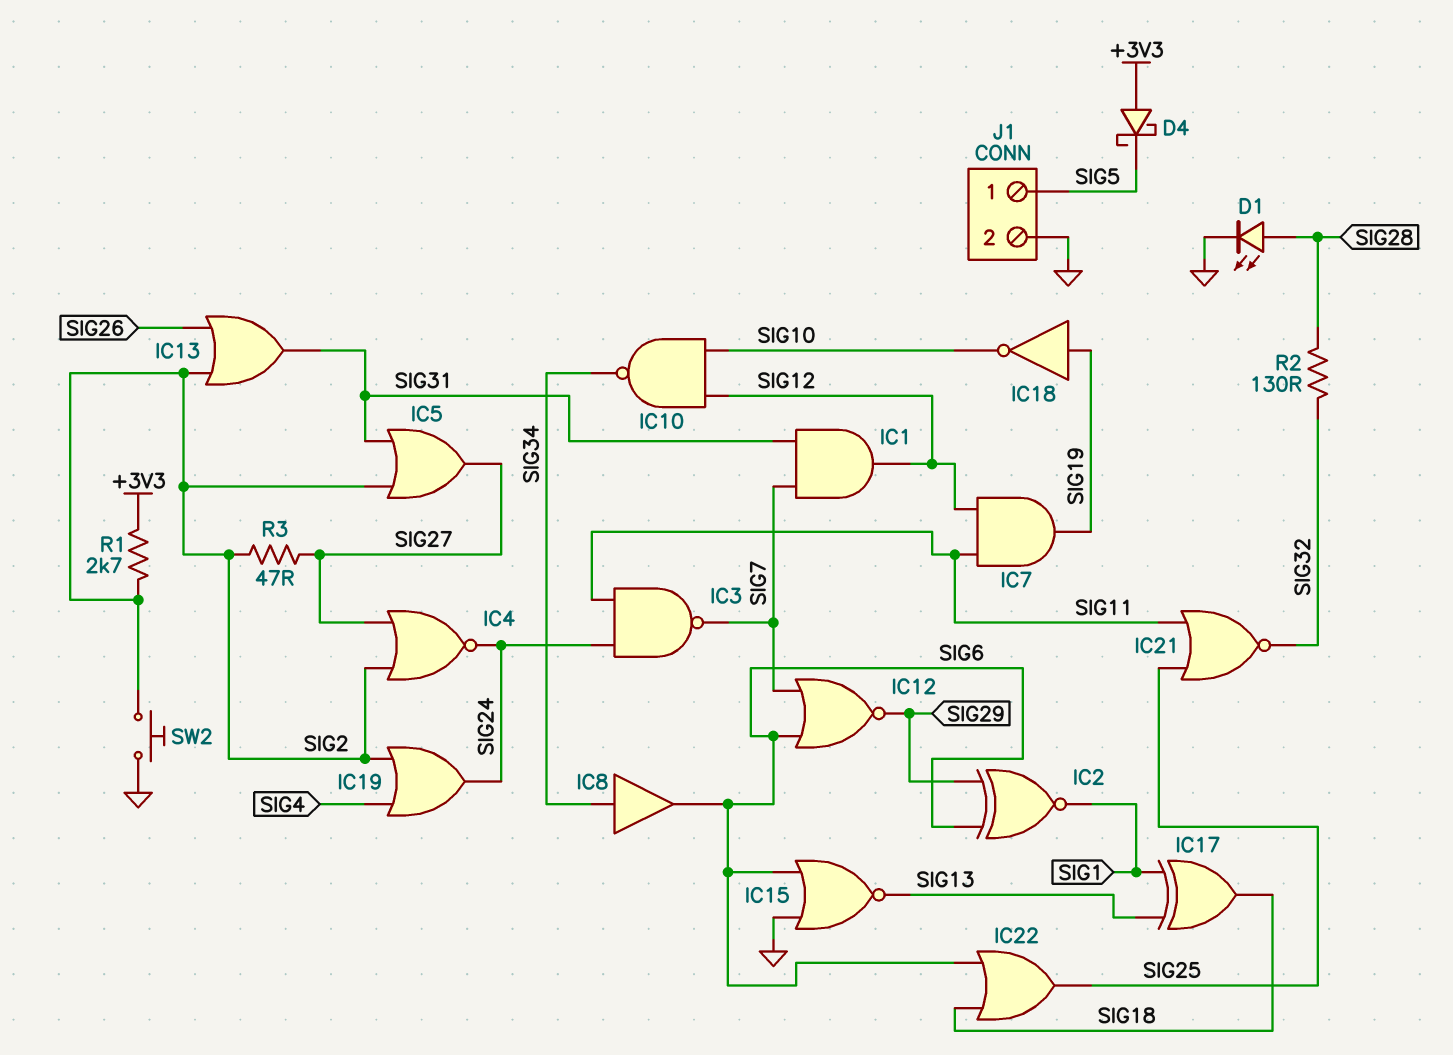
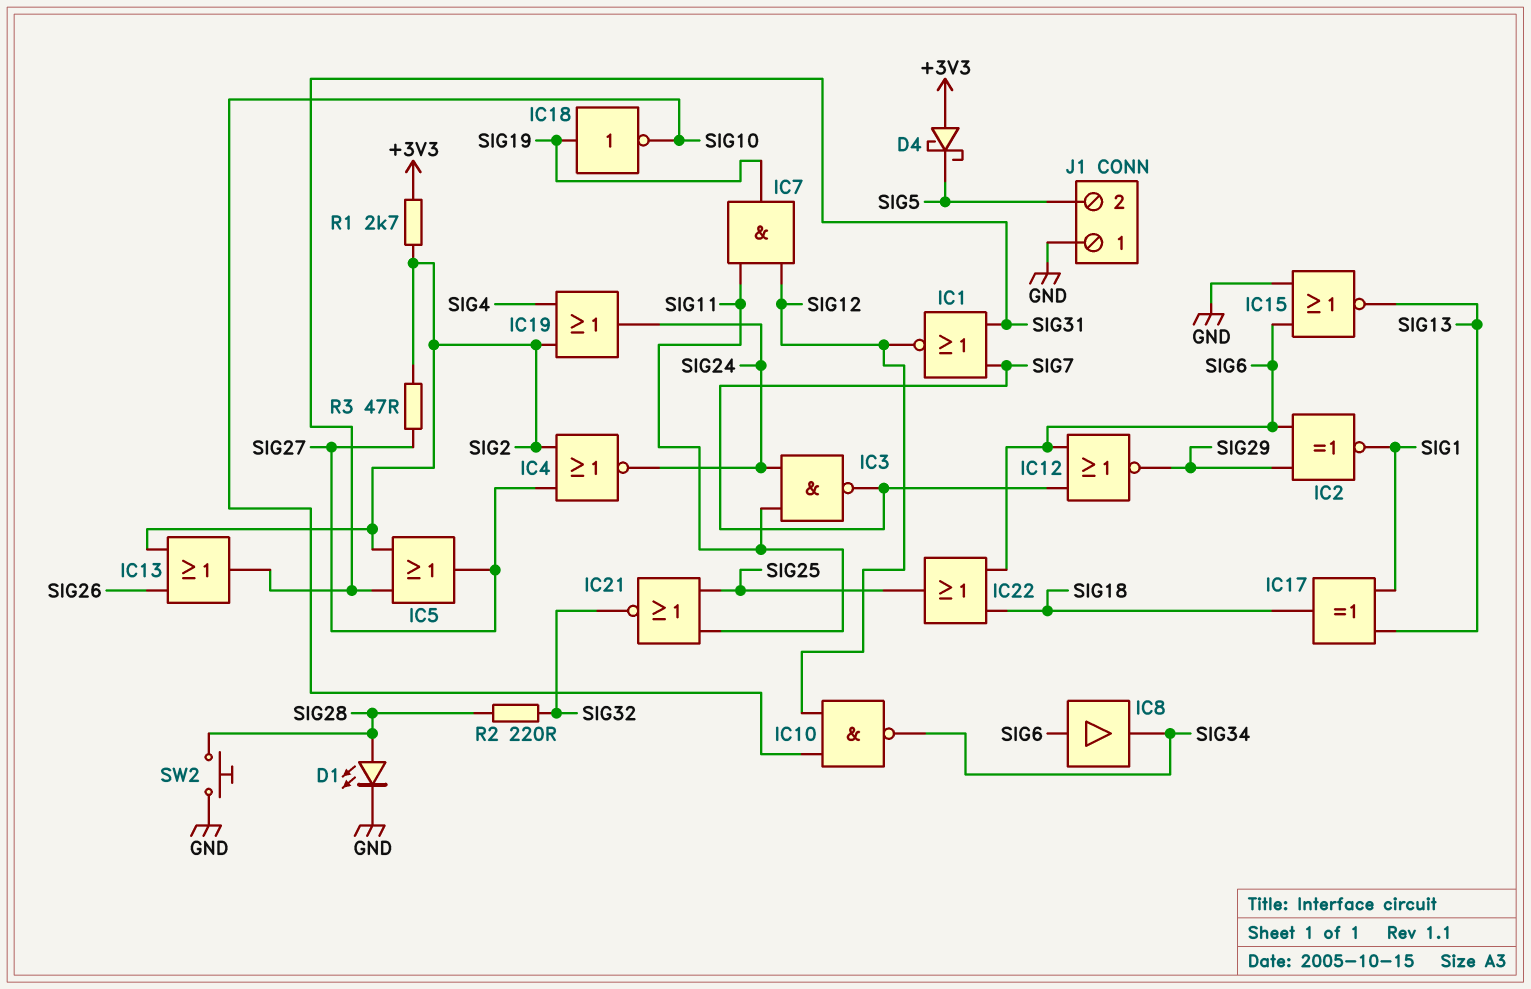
IC1: AND (in SIG7, in SIG31, out SIG12) -> NOR (in SIG7, in SIG31, out SIG12)
IC8: buffer (in SIG34, out SIG6) -> buffer (in SIG6, out SIG34)
J1 pin 1: SIG5 -> GND
J1 pin 2: GND -> SIG5
R2: 130 (SIG28, SIG32) -> 220 (SIG28, SIG32)
SW2: button (GND, SIG2) -> button (GND, SIG28)

